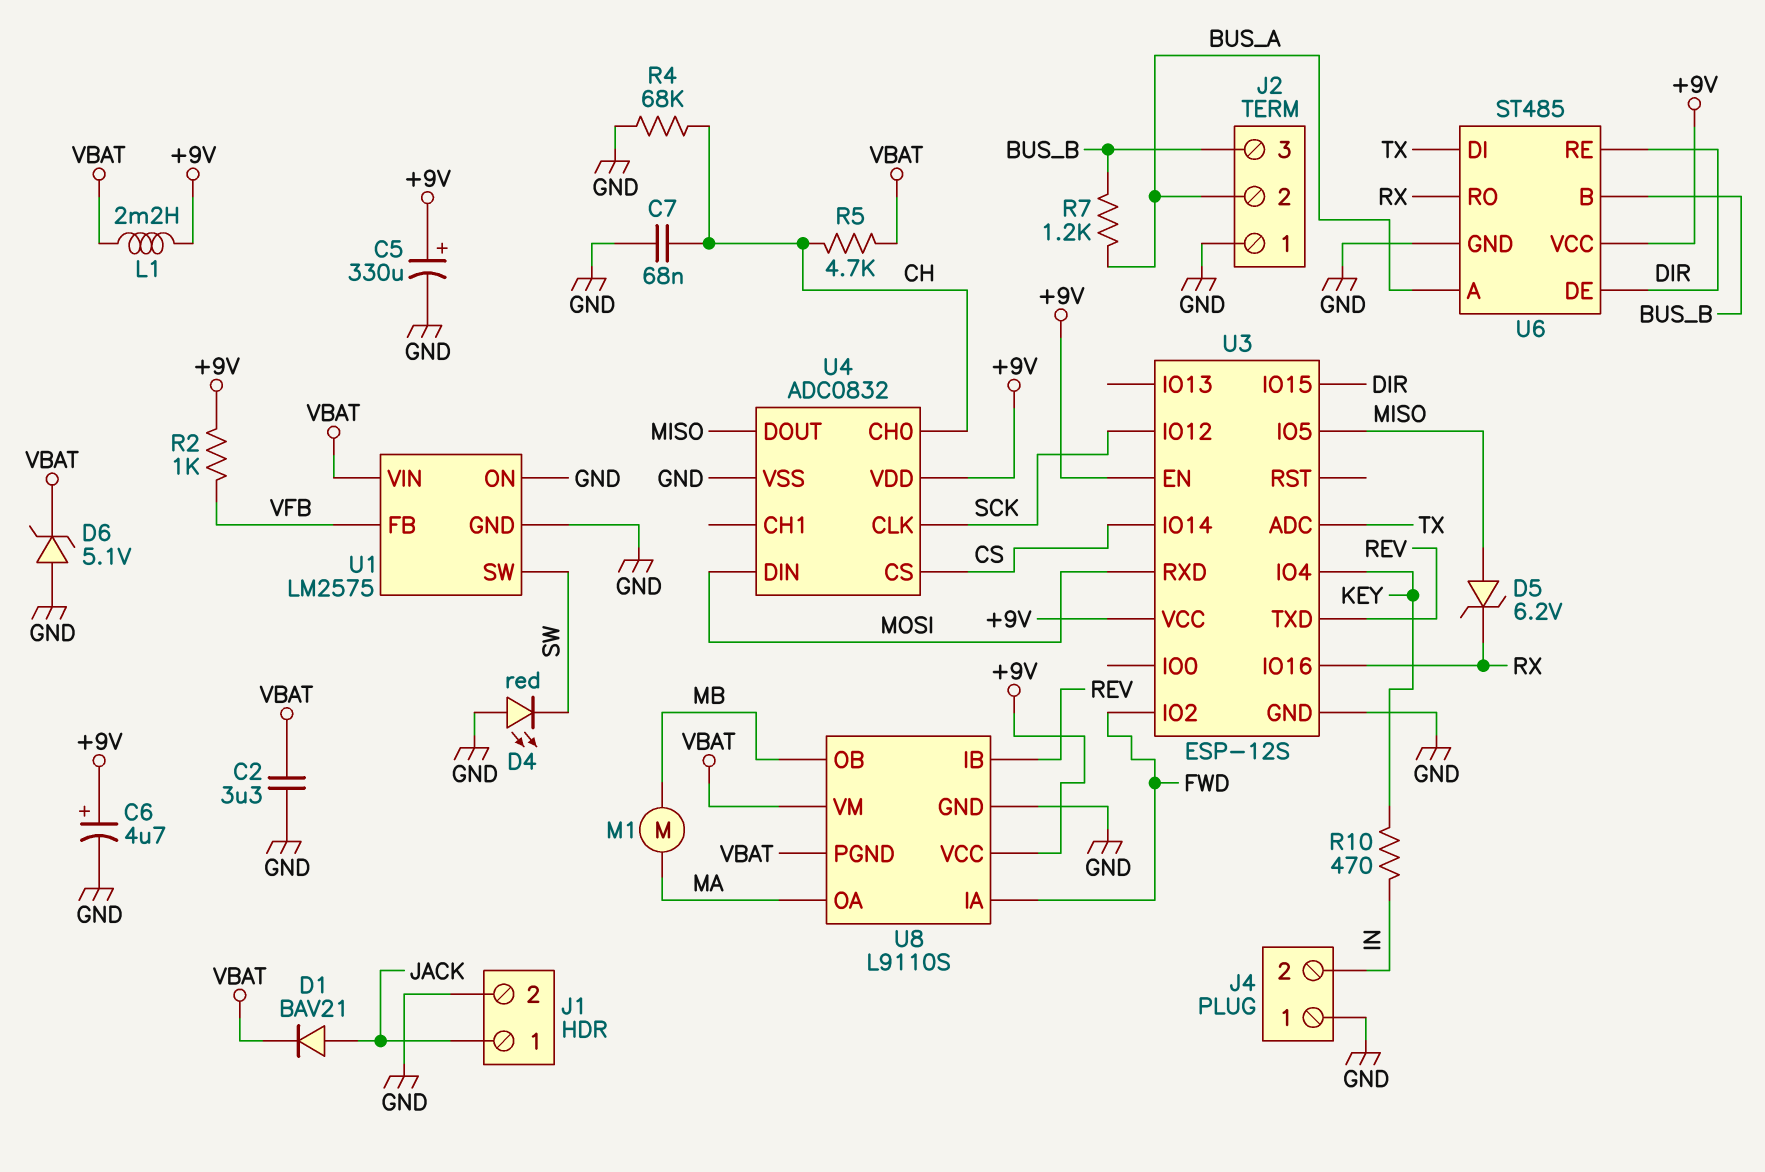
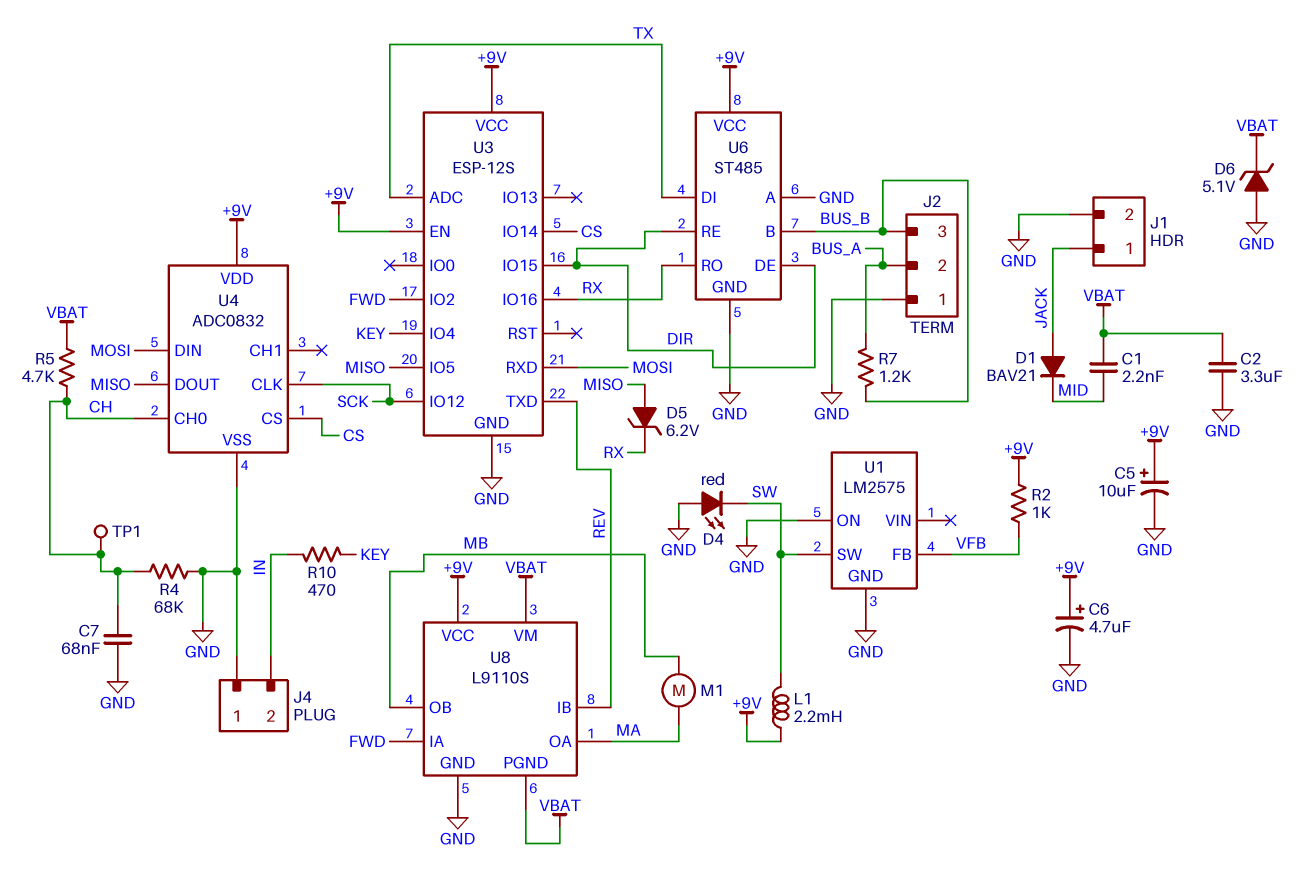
C1: none -> 2.2nF (MID, VBAT)
C5: 330uF (plus +9V, minus GND) -> 10uF (plus +9V, minus GND)
D1: diode BAV21 (A JACK, K VBAT) -> diode BAV21 (A JACK, K MID)
L1: 2.2mH (+9V, VBAT) -> 2.2mH (+9V, SW)
TP1: none -> test point (CH)
U1 pin VIN: VBAT -> none
U6 pin A: BUS_A -> GND

